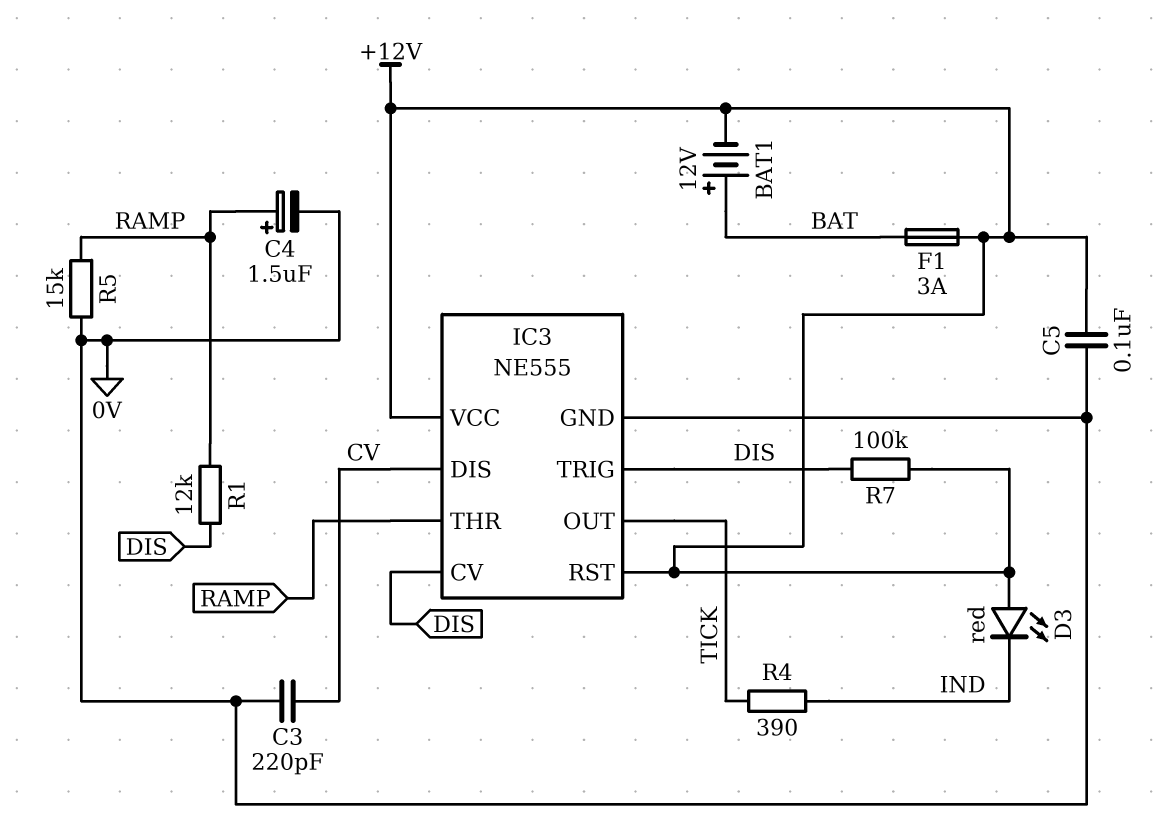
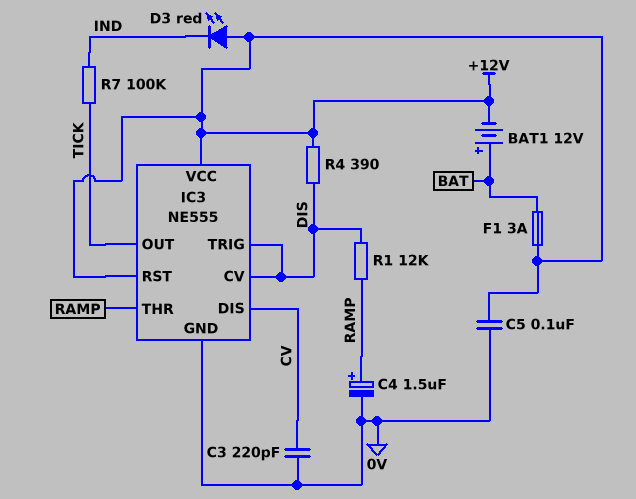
R4: 390 (IND, TICK) -> 390 (+12V, DIS)
R5: 15k (0V, RAMP) -> none
R7: 100k (+12V, DIS) -> 100k (IND, TICK)

